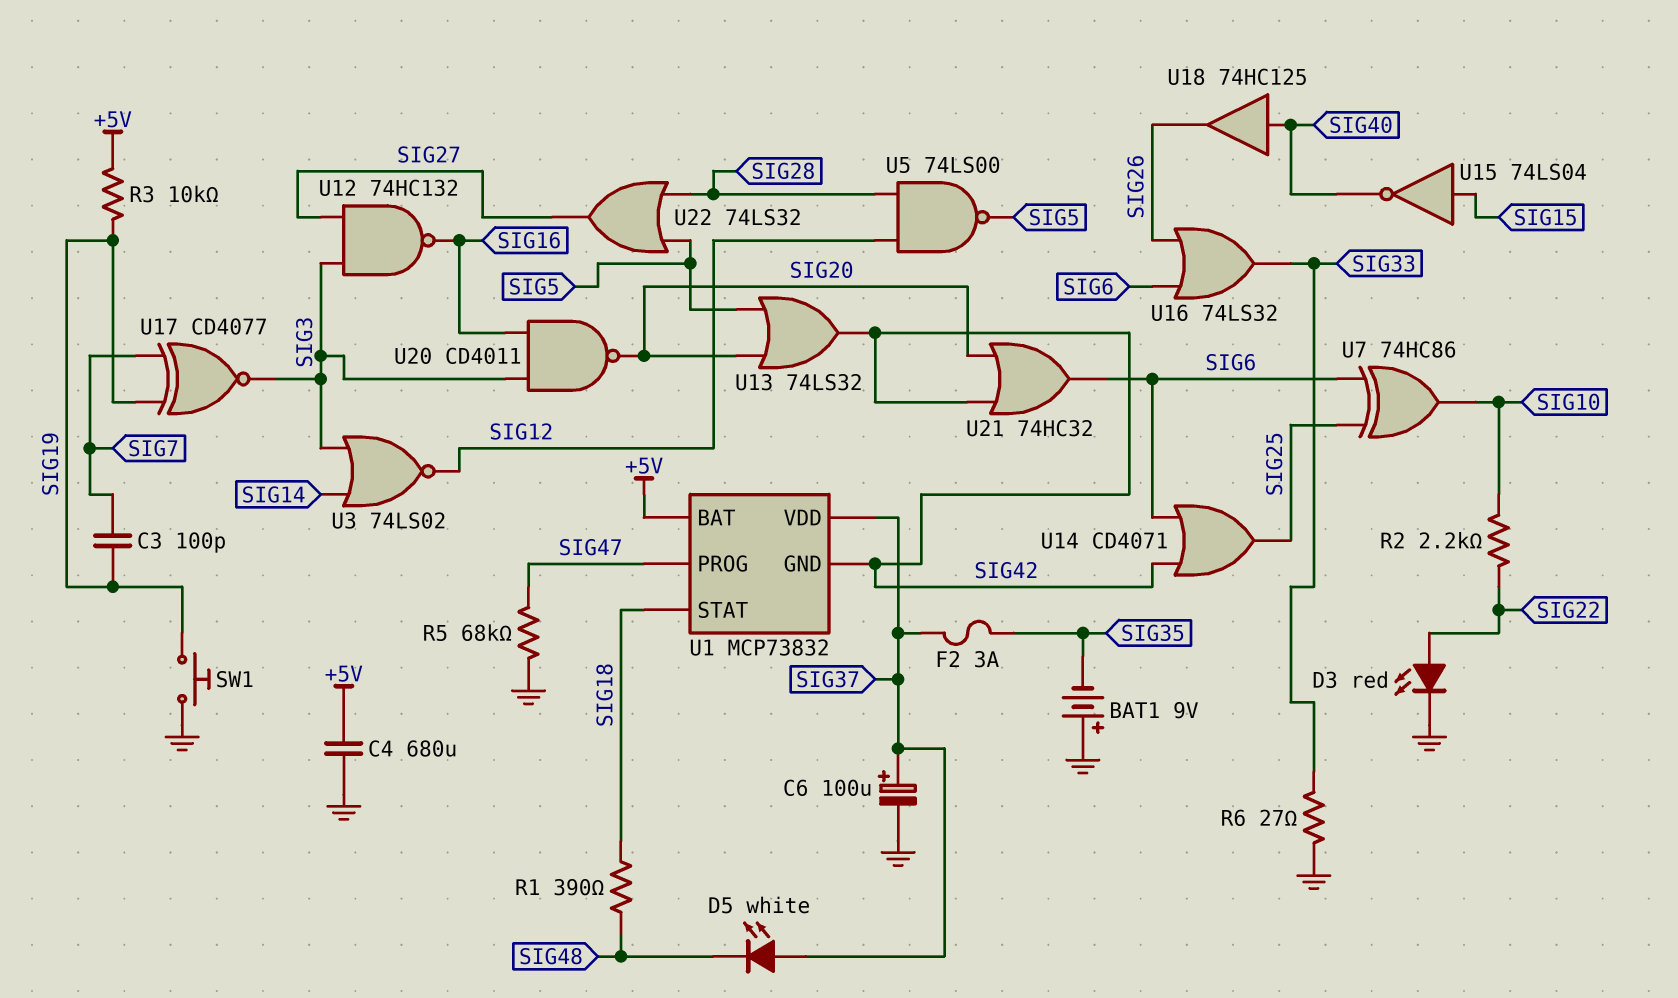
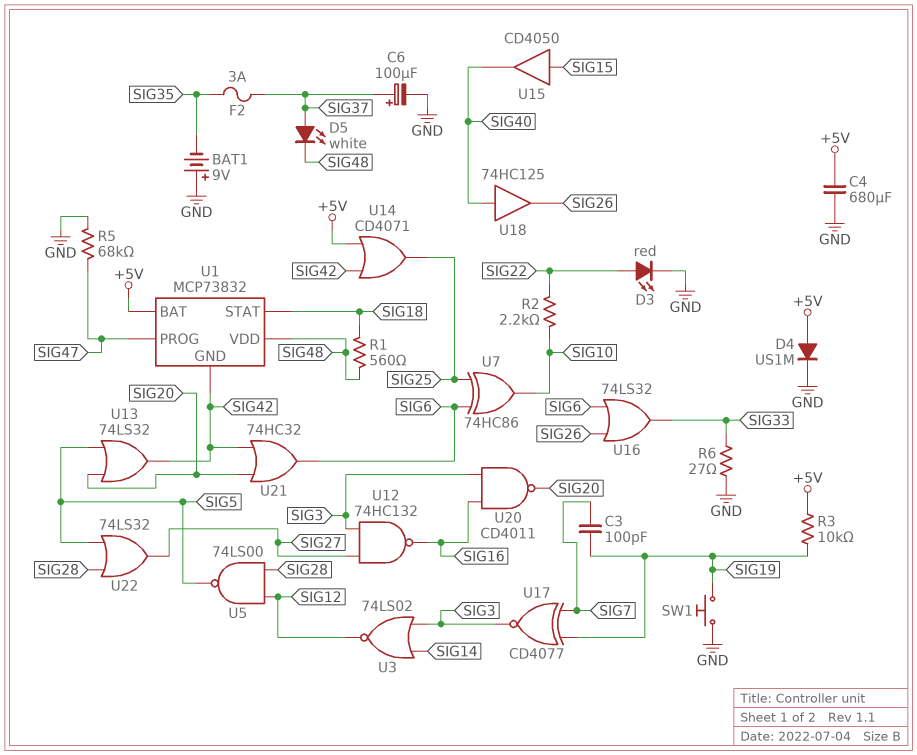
D4: none -> diode US1M (A +5V, K GND)
R1: 390 (SIG18, SIG48) -> 560 (SIG18, SIG48)
U1 pin VDD: SIG37 -> SIG48
U14: OR CD4071 (in SIG6, in SIG42, out SIG25) -> OR CD4071 (in +5V, in SIG42, out SIG25)
U15: NOT 74LS04 (in SIG15, out SIG40) -> buffer CD4050 (in SIG15, out SIG40)

